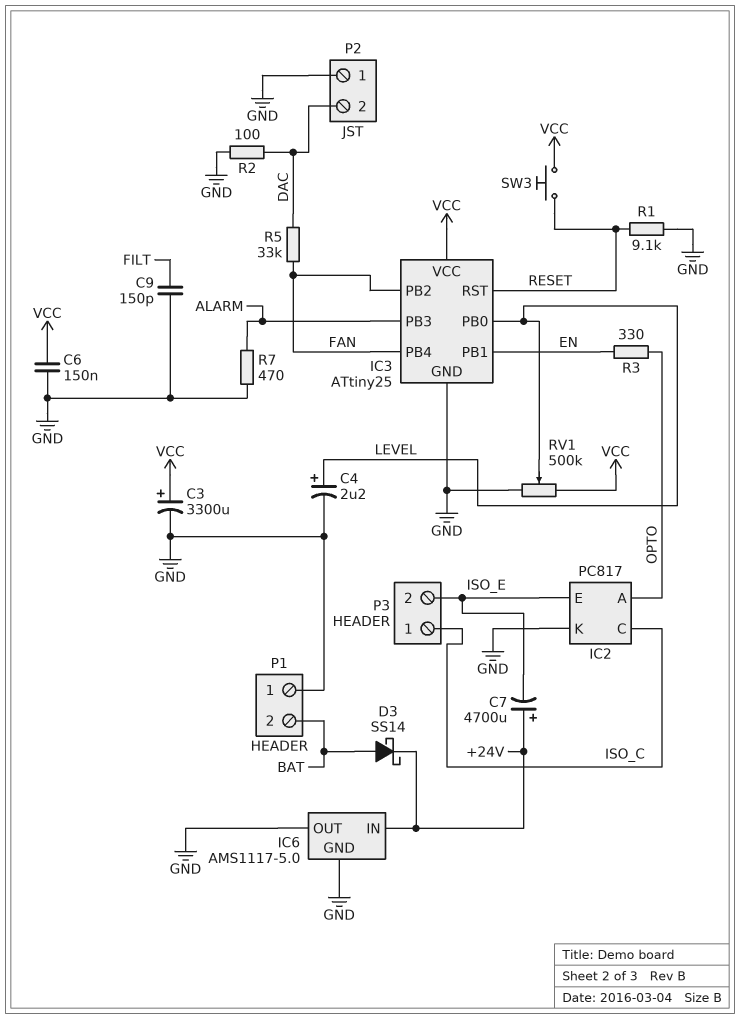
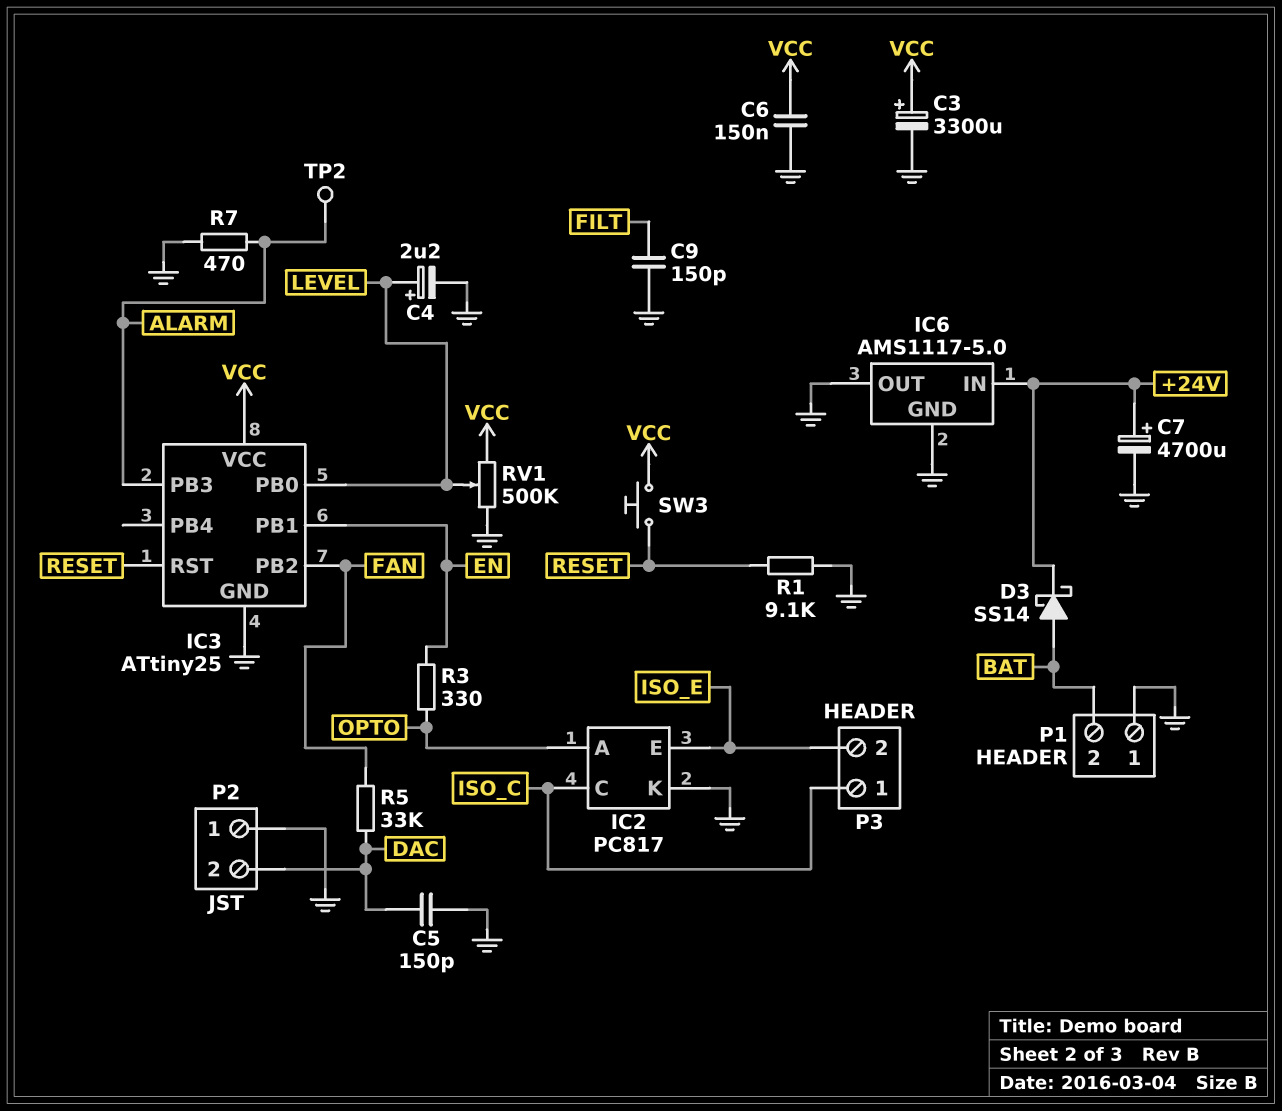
C5: none -> 150pF (DAC, GND)
C7: 4700uF (plus +24V, minus ISO_E) -> 4700uF (plus +24V, minus GND)
IC3 pin PB4: FAN -> none
R2: 100 (DAC, GND) -> none
TP2: none -> test point (ALARM)

